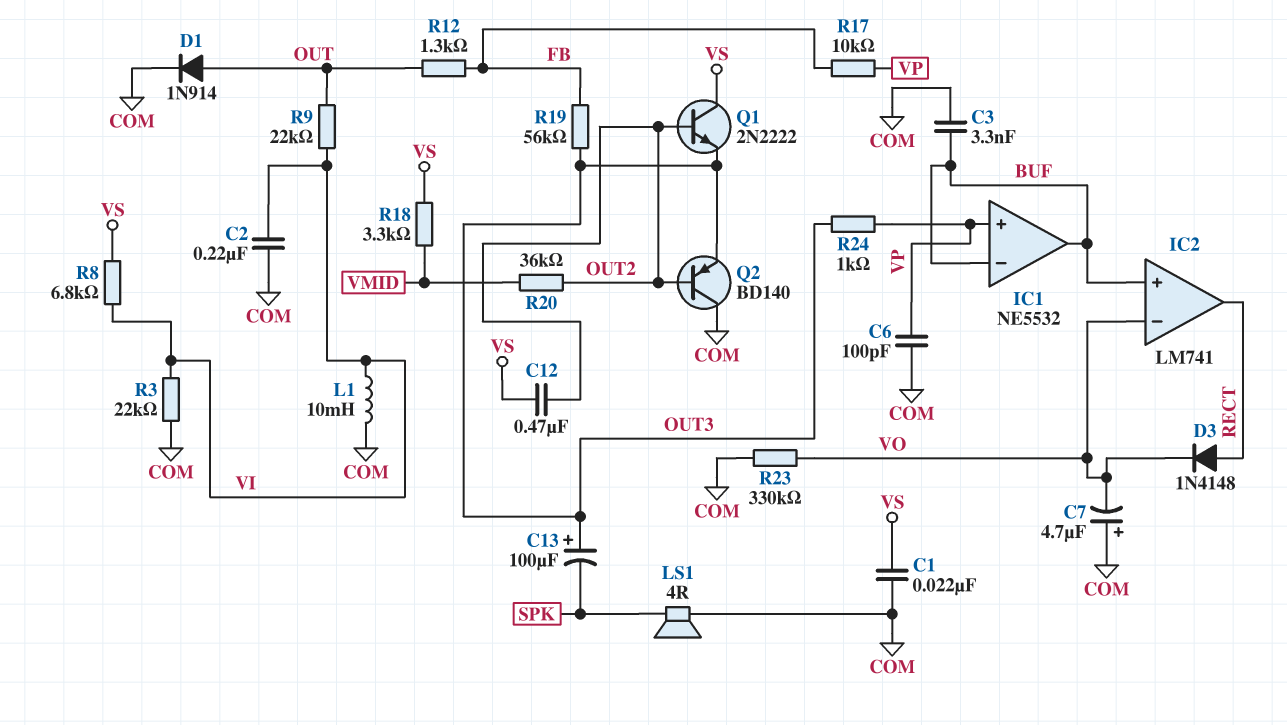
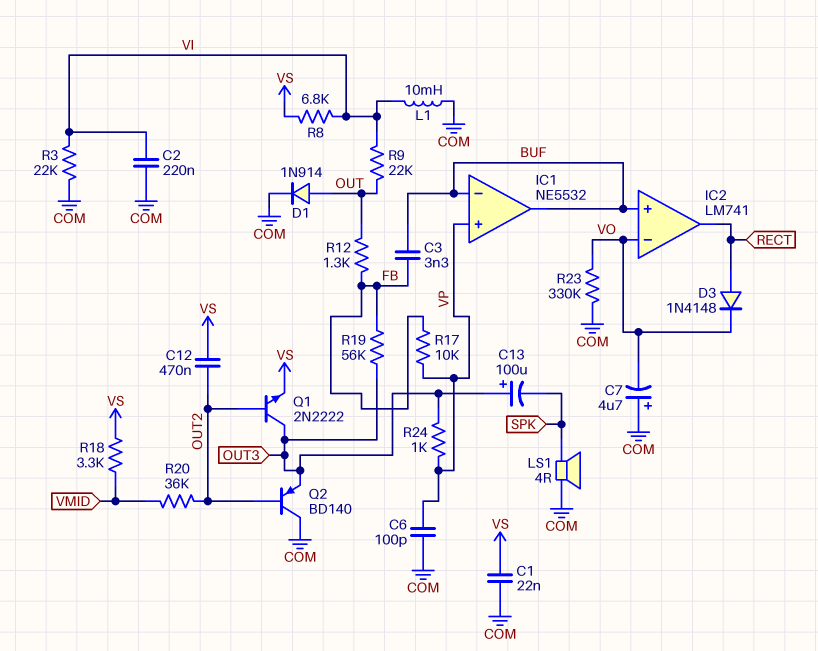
C3: 3.3nF (BUF, COM) -> 3.3nF (BUF, FB)
Q1: NPN 2N2222 (B OUT2, C VS, E OUT3) -> NPN 2N2222 (B OUT2, C OUT3, E VS)

